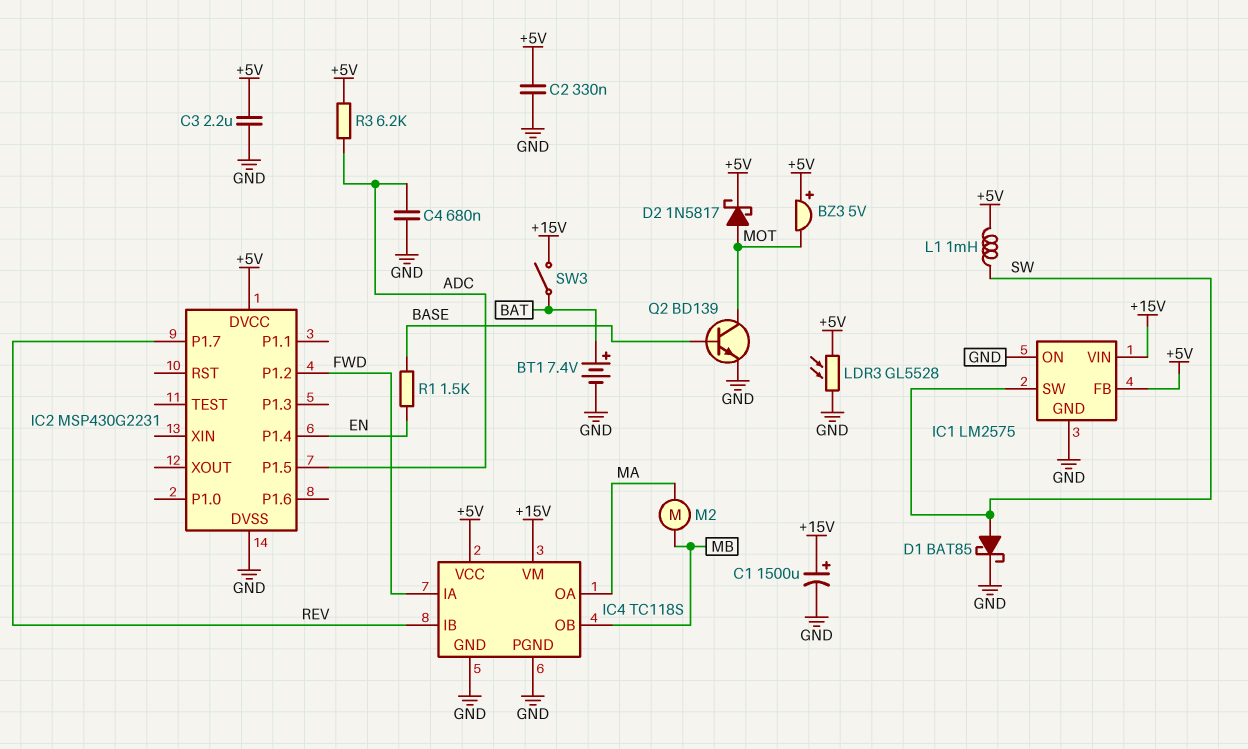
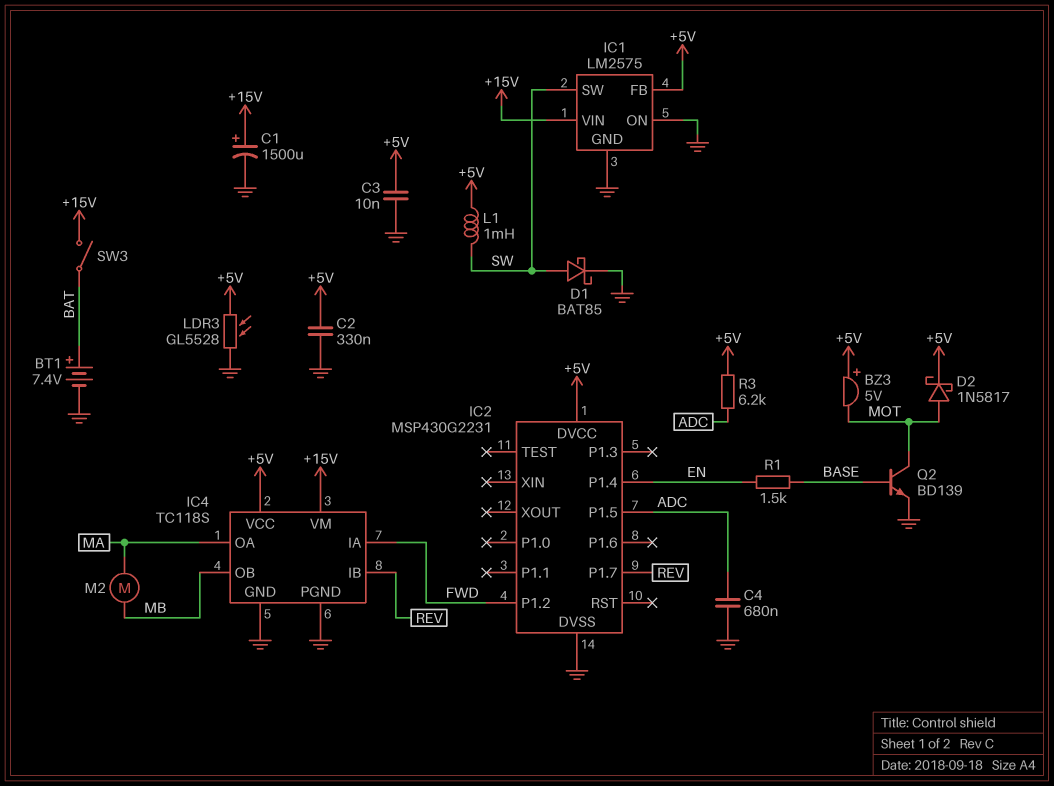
C3: 2.2uF (+5V, GND) -> 10nF (+5V, GND)

